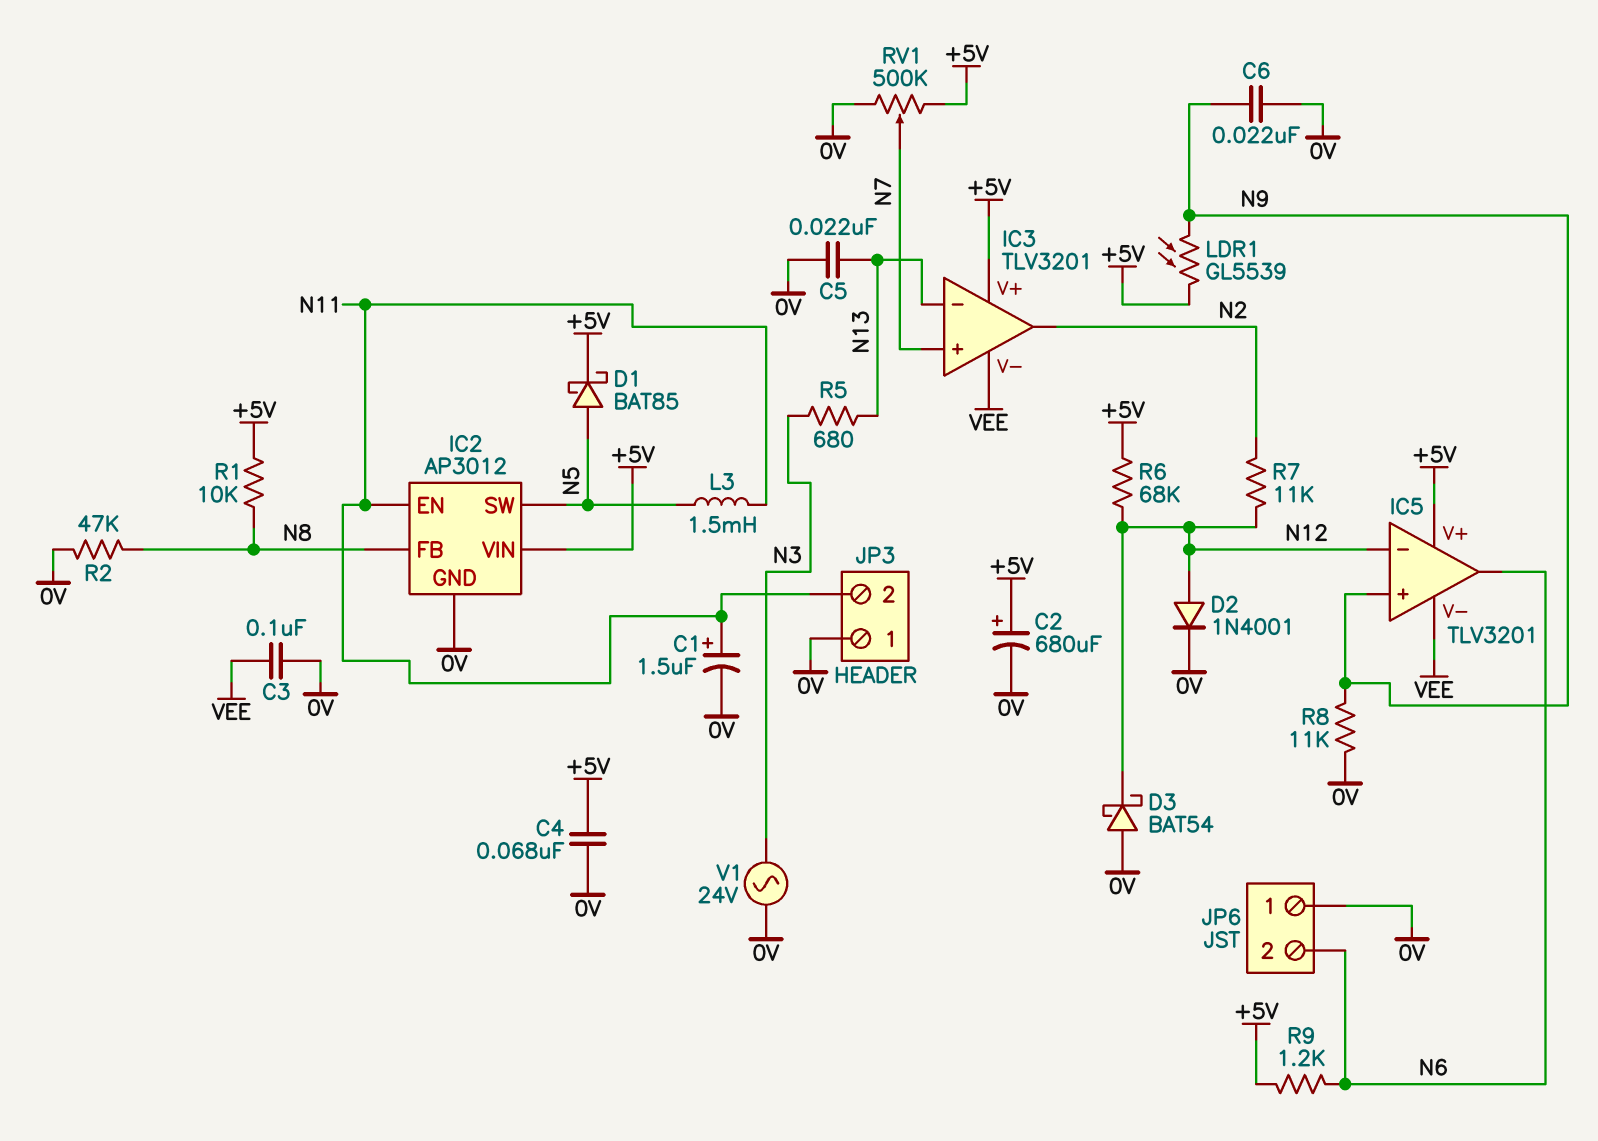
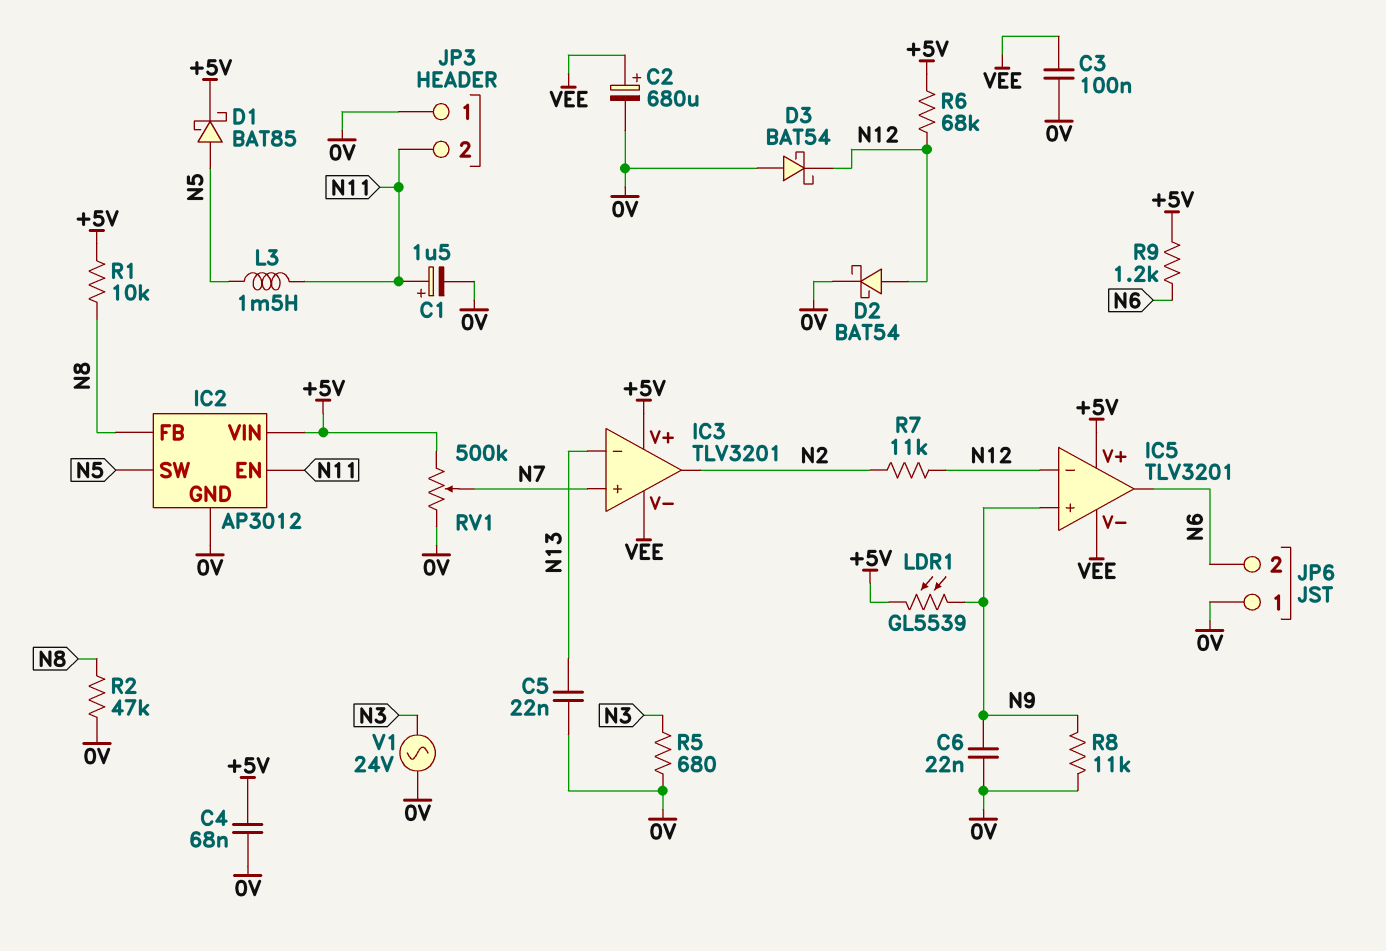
C2: 680uF (plus +5V, minus 0V) -> 680uF (plus VEE, minus 0V)
D2: diode 1N4001 (A N12, K 0V) -> schottky BAT54 (A N12, K 0V)
R5: 680 (N3, N13) -> 680 (0V, N3)

